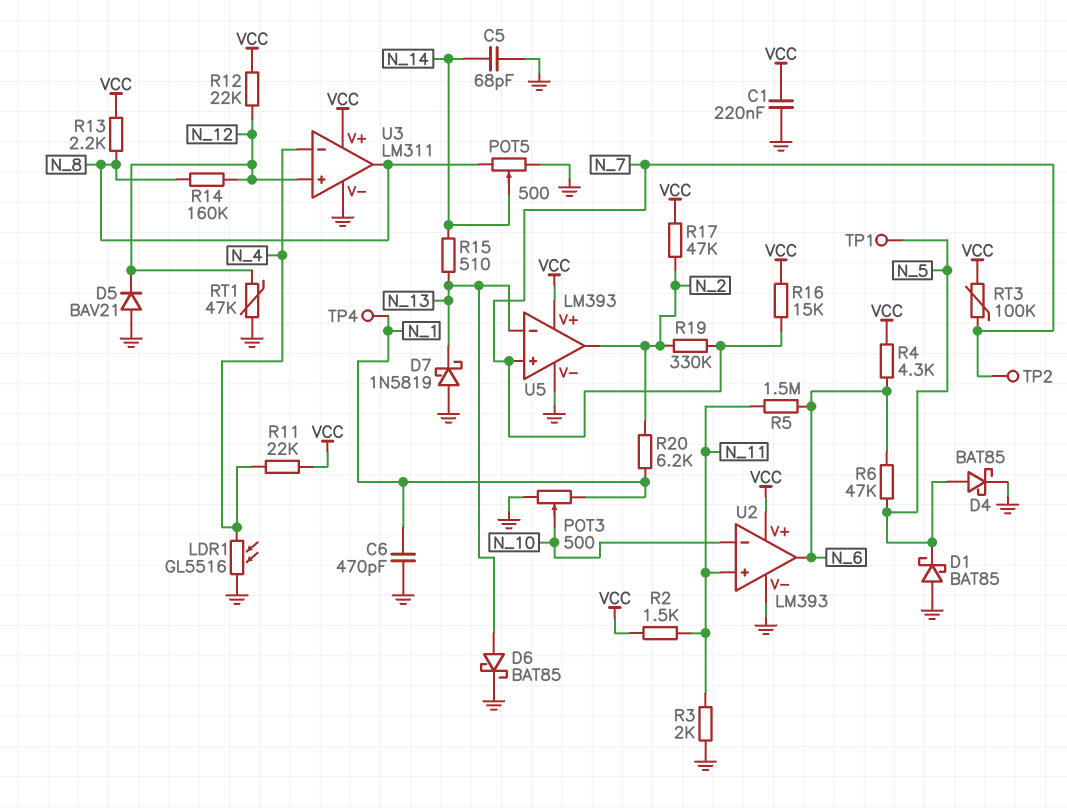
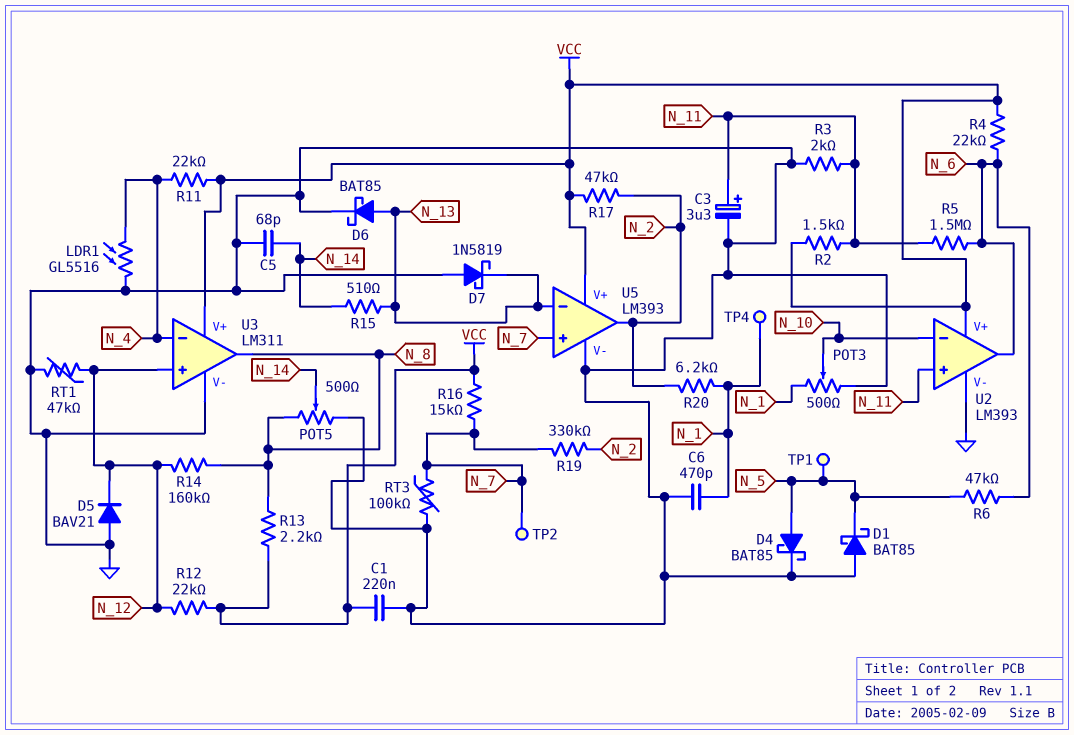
C3: none -> 3.3uF (plus N_11, minus GND)
R4: 4.3k (N_6, VCC) -> 22k (N_6, VCC)
RT3: 100k (N_7, VCC) -> 100k (GND, N_7)

